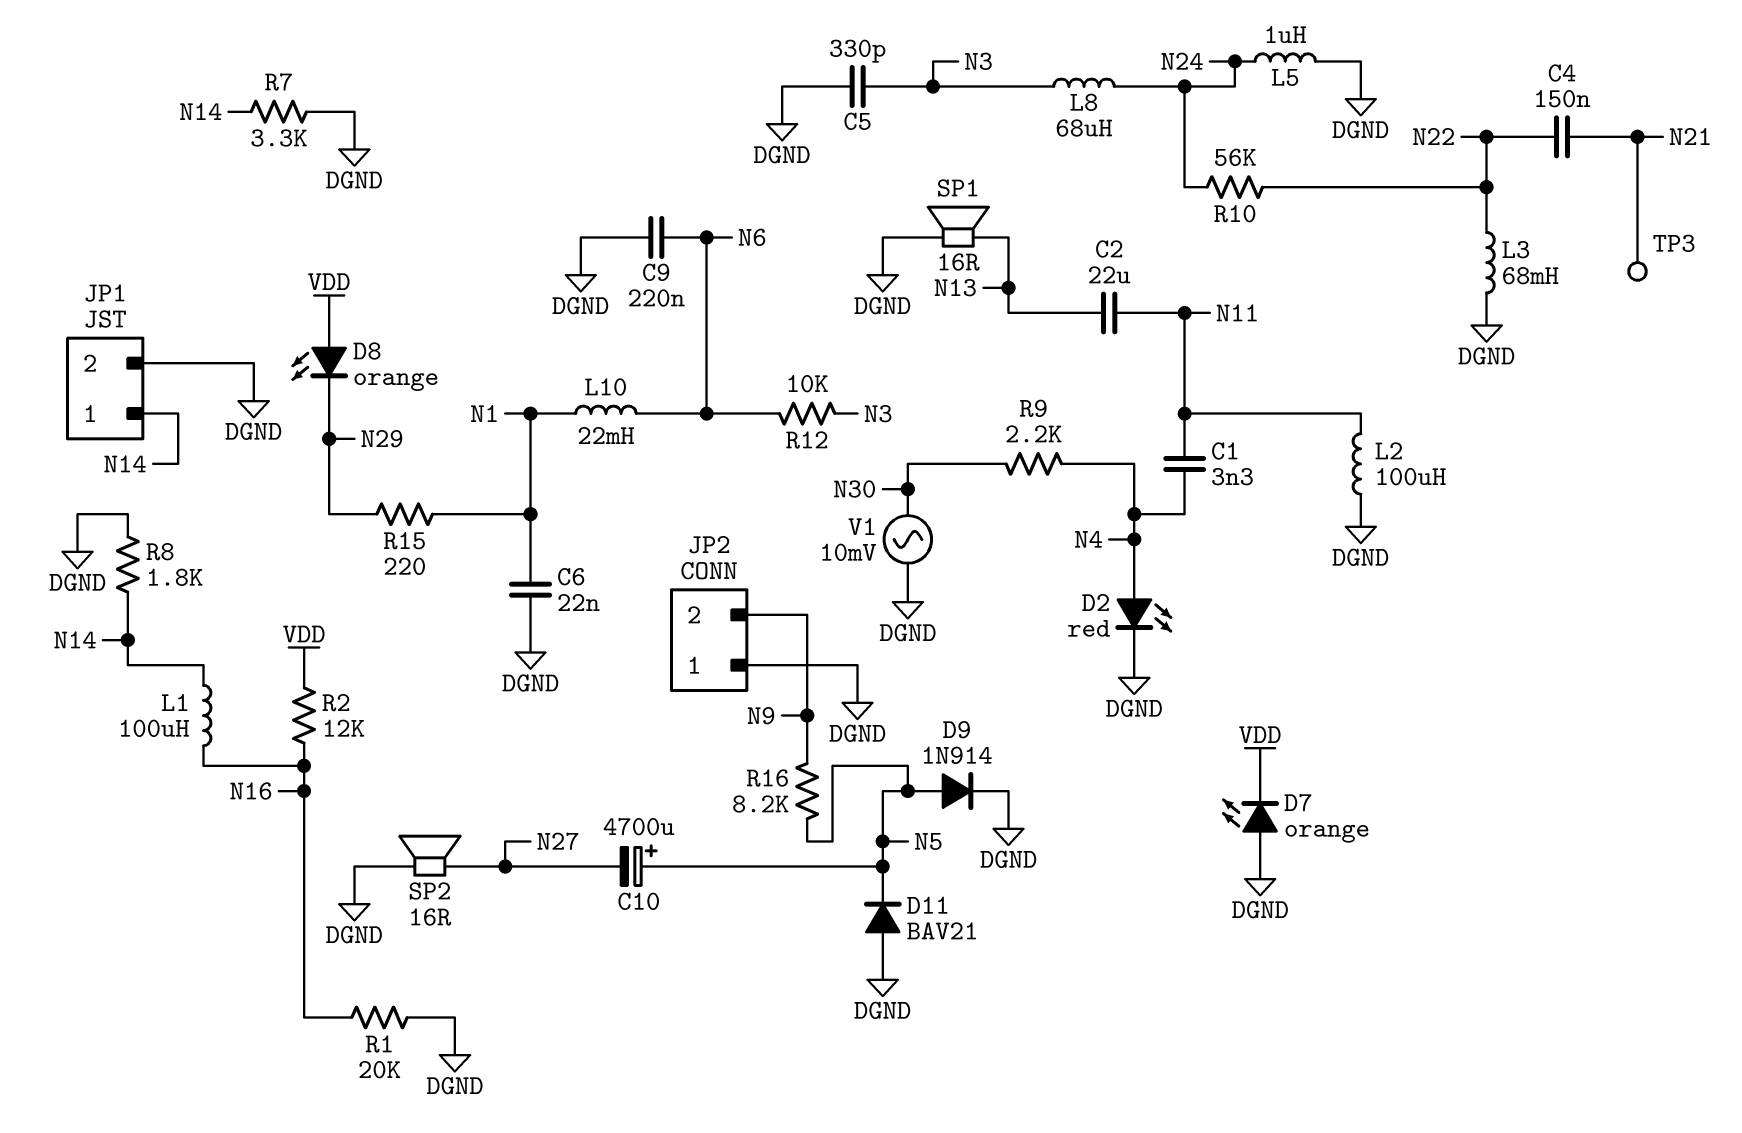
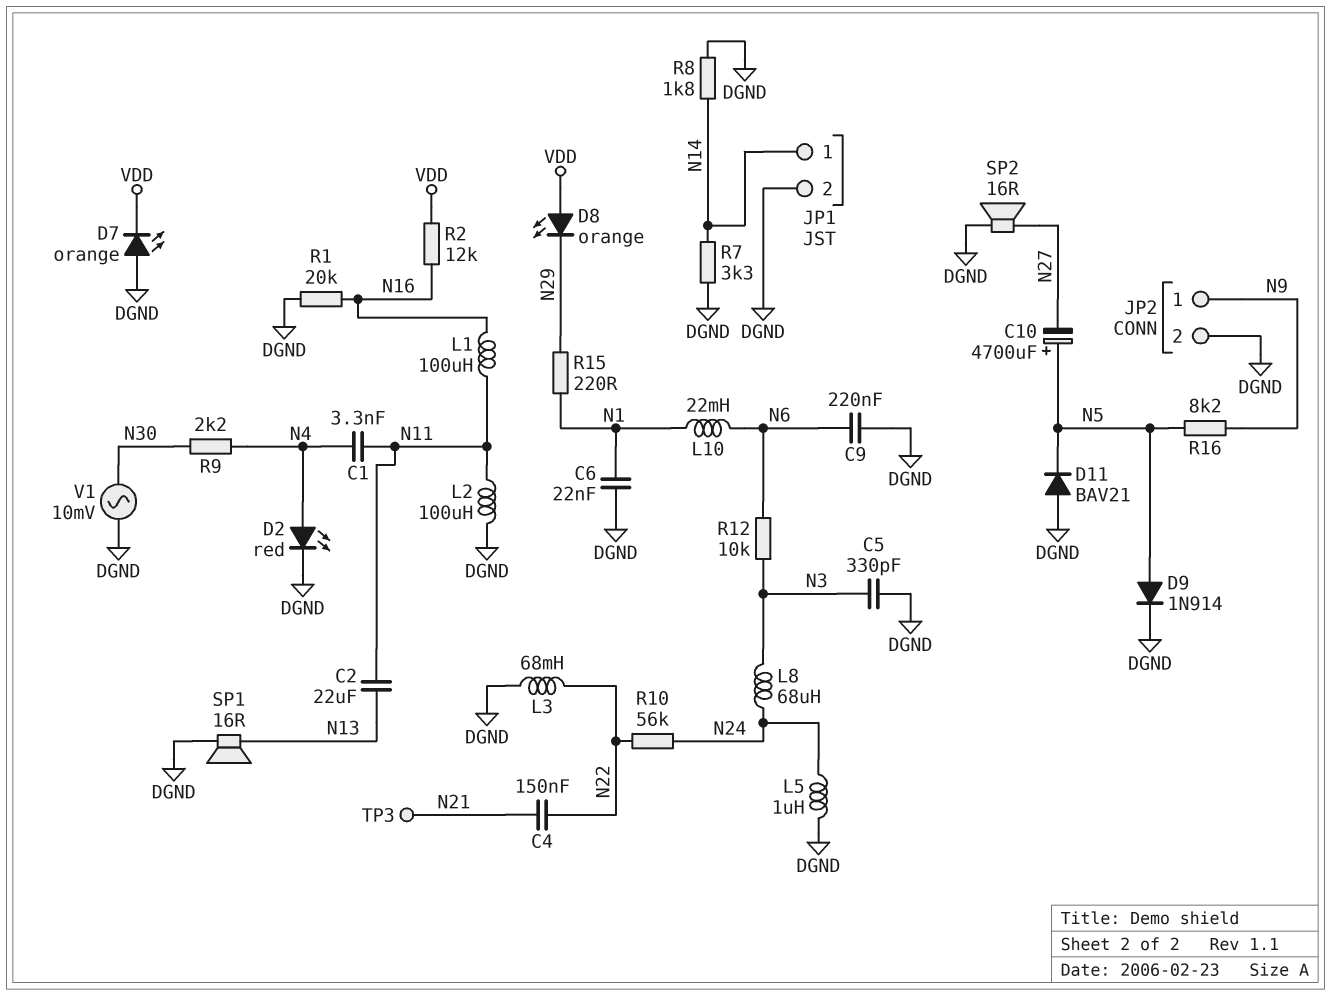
JP2 pin 1: DGND -> N9
JP2 pin 2: N9 -> DGND
L1: 100uH (N14, N16) -> 100uH (N11, N16)

